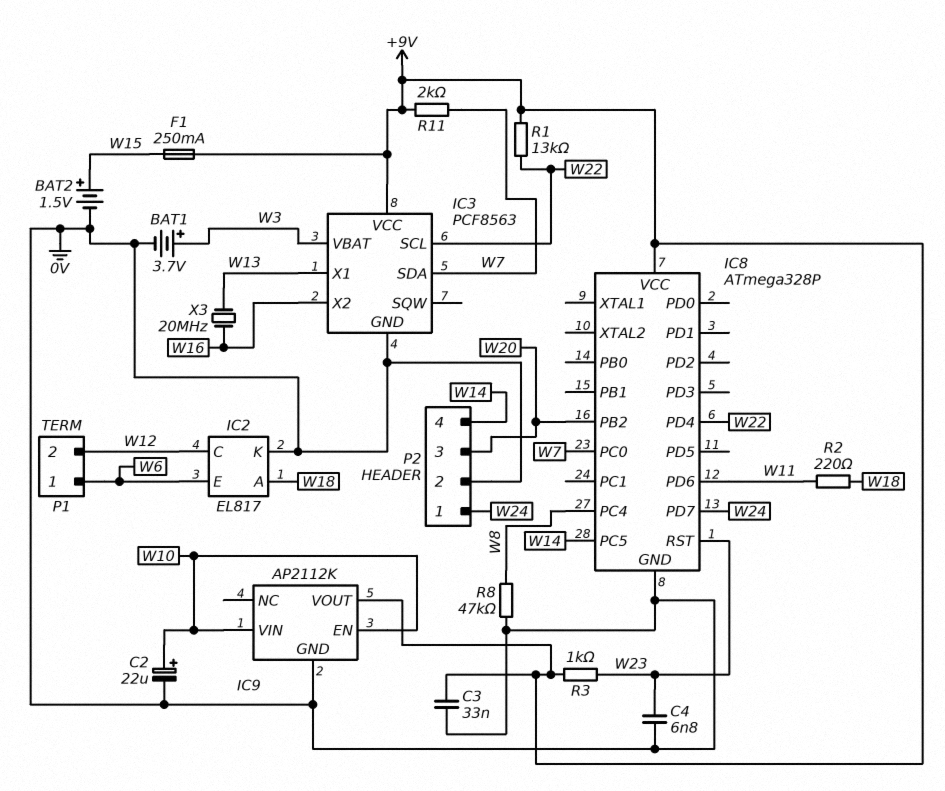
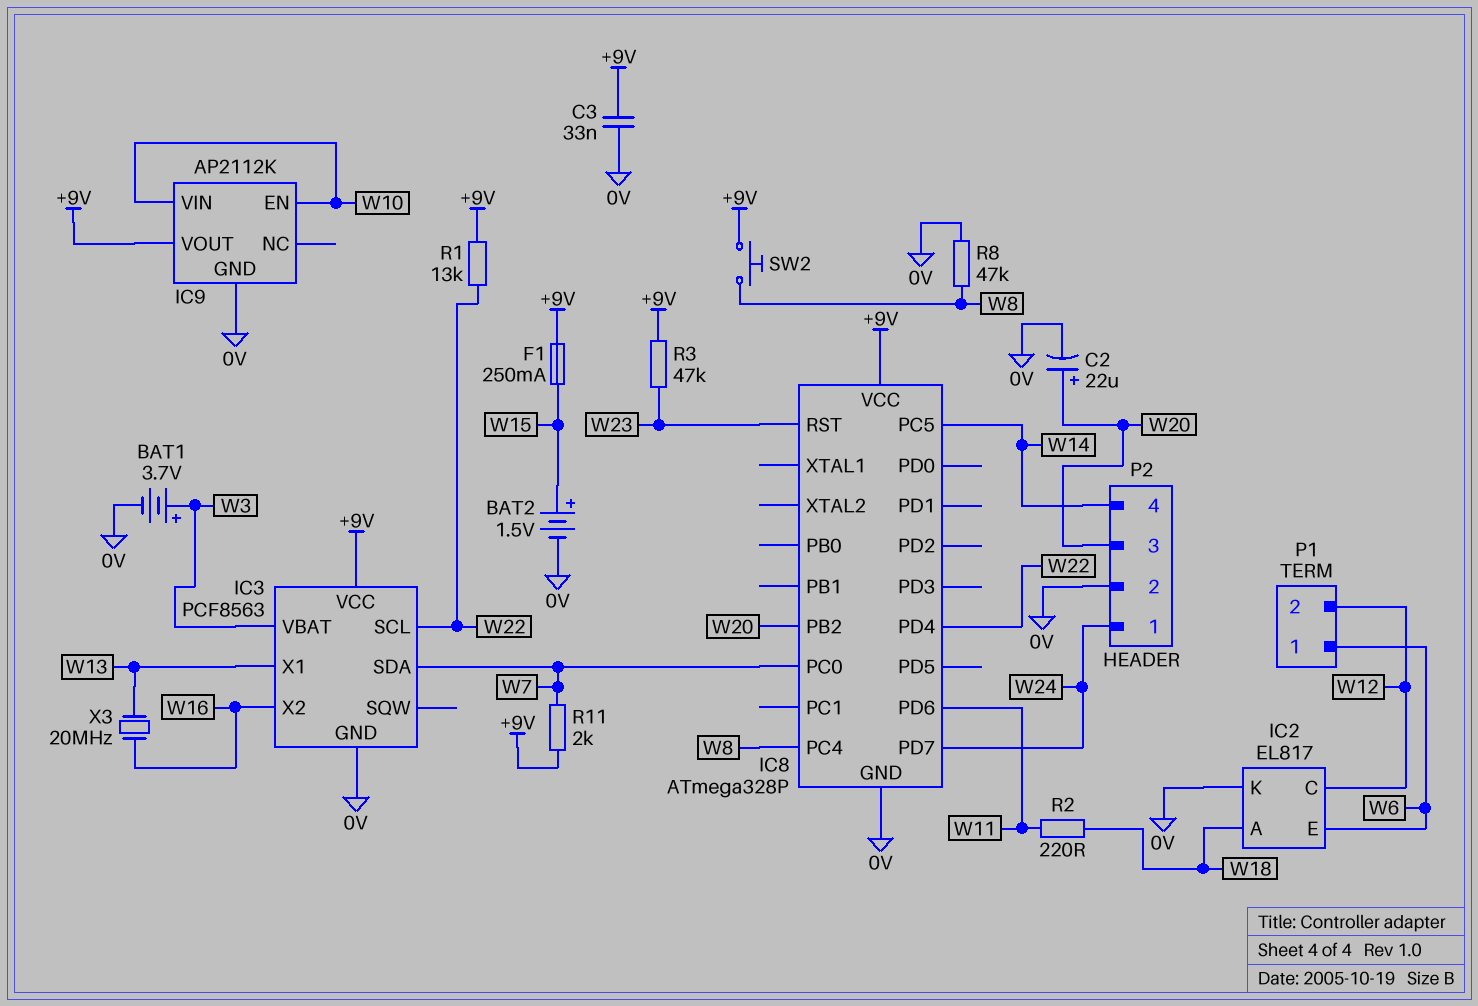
C2: 22uF (plus W10, minus 0V) -> 22uF (plus W20, minus 0V)
C4: 6.8nF (0V, W23) -> none
R3: 1k (+9V, W23) -> 47k (+9V, W23)
SW2: none -> button (+9V, W8)

